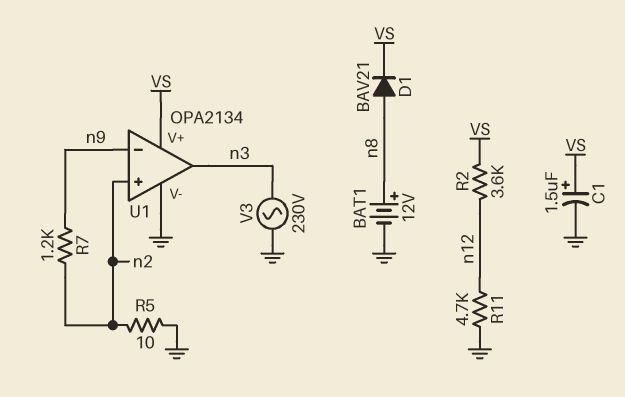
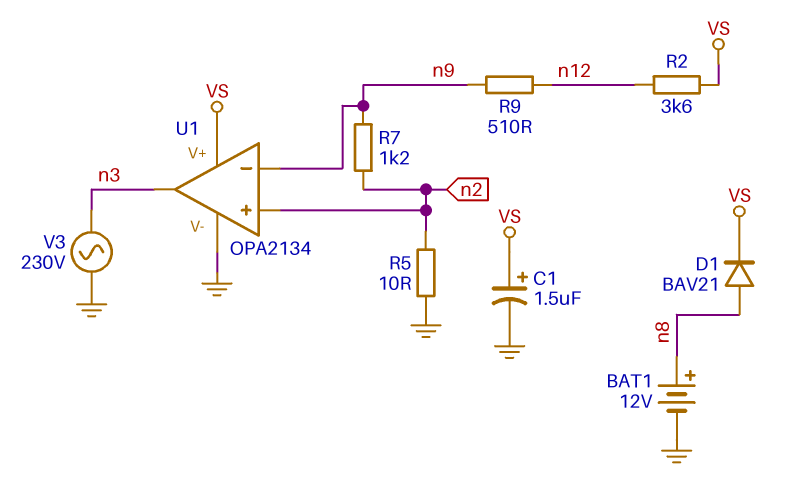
R9: none -> 510 (n9, n12)
R11: 4.7k (GND, n12) -> none

